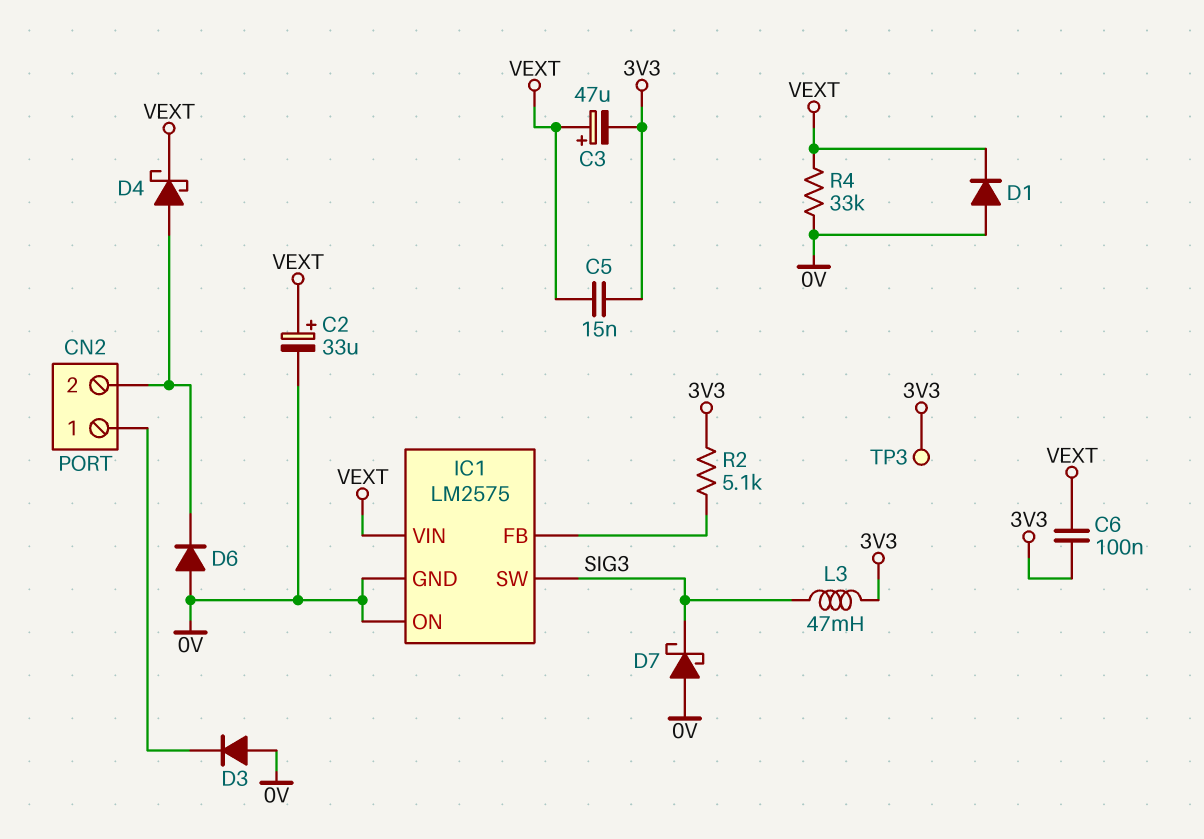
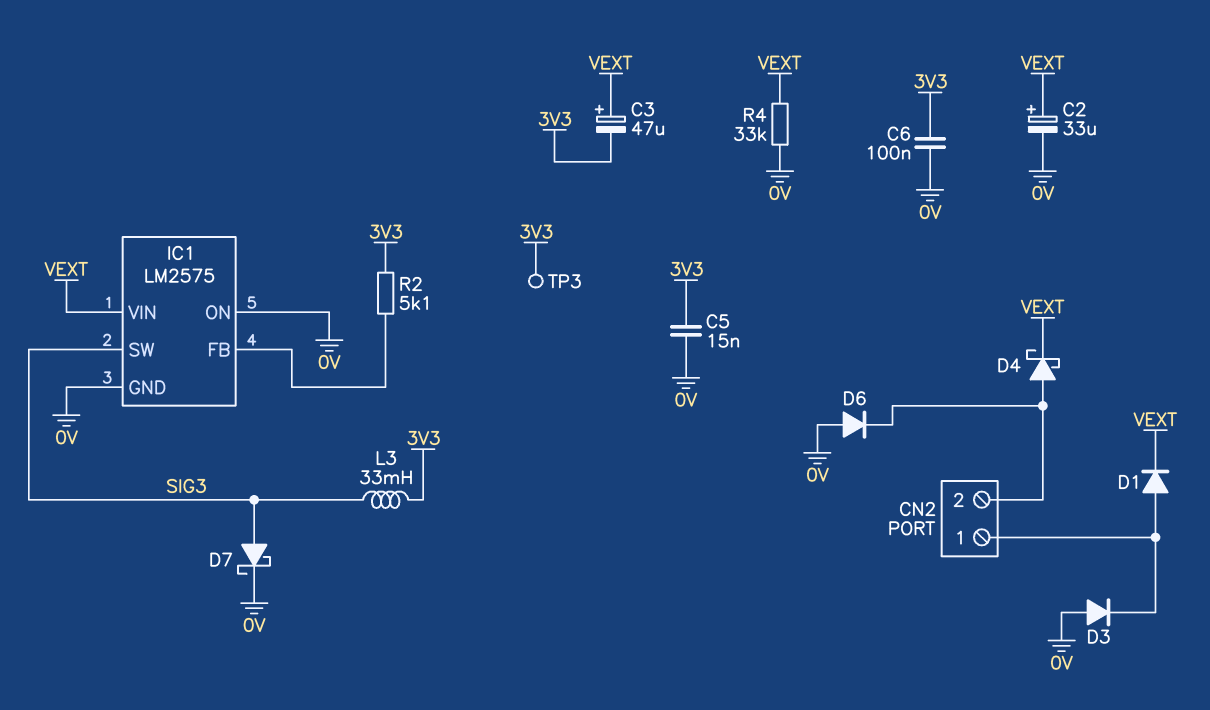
C5: 15nF (3V3, VEXT) -> 15nF (0V, 3V3)
C6: 100nF (3V3, VEXT) -> 100nF (0V, 3V3)
D1: diode (A 0V, K VEXT) -> diode (A CN2/1, K VEXT)
D7: schottky (A 0V, K SIG3) -> schottky (A SIG3, K 0V)
L3: 47mH (3V3, SIG3) -> 33mH (3V3, SIG3)

